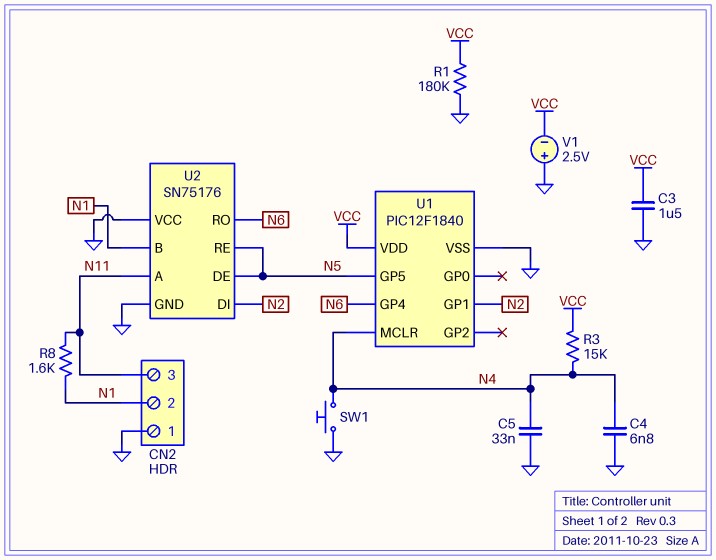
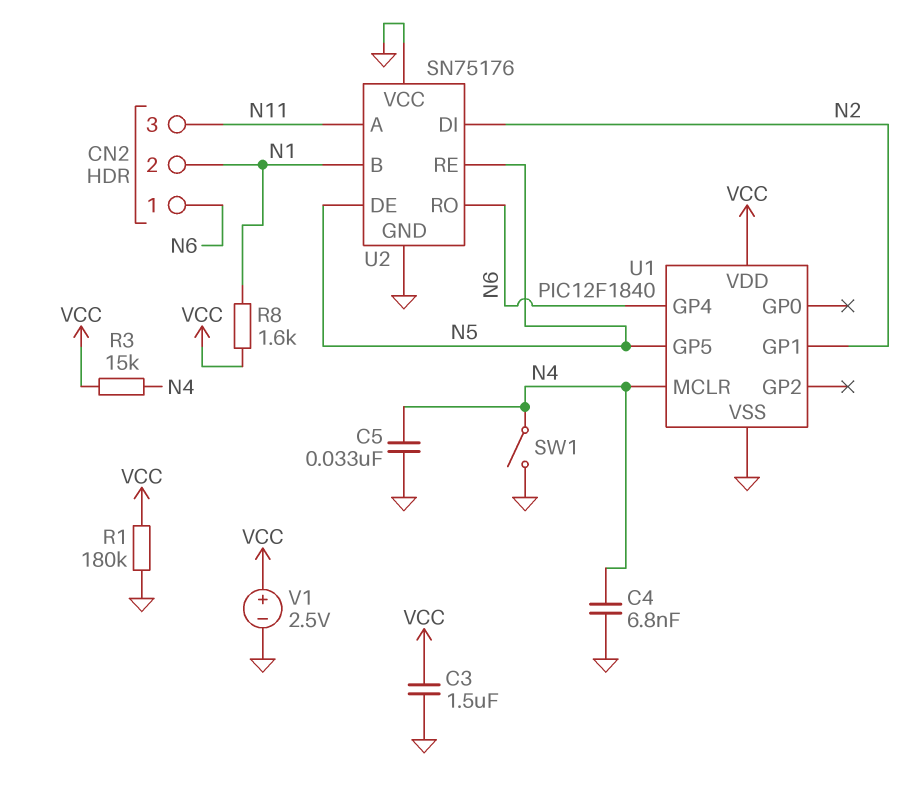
CN2 pin 1: GND -> N6
R8: 1.6k (N1, N11) -> 1.6k (N1, VCC)
SW1: button (GND, N4) -> switch (GND, N4)
V1: 2.5V (plus GND, minus VCC) -> 2.5V (plus VCC, minus GND)

